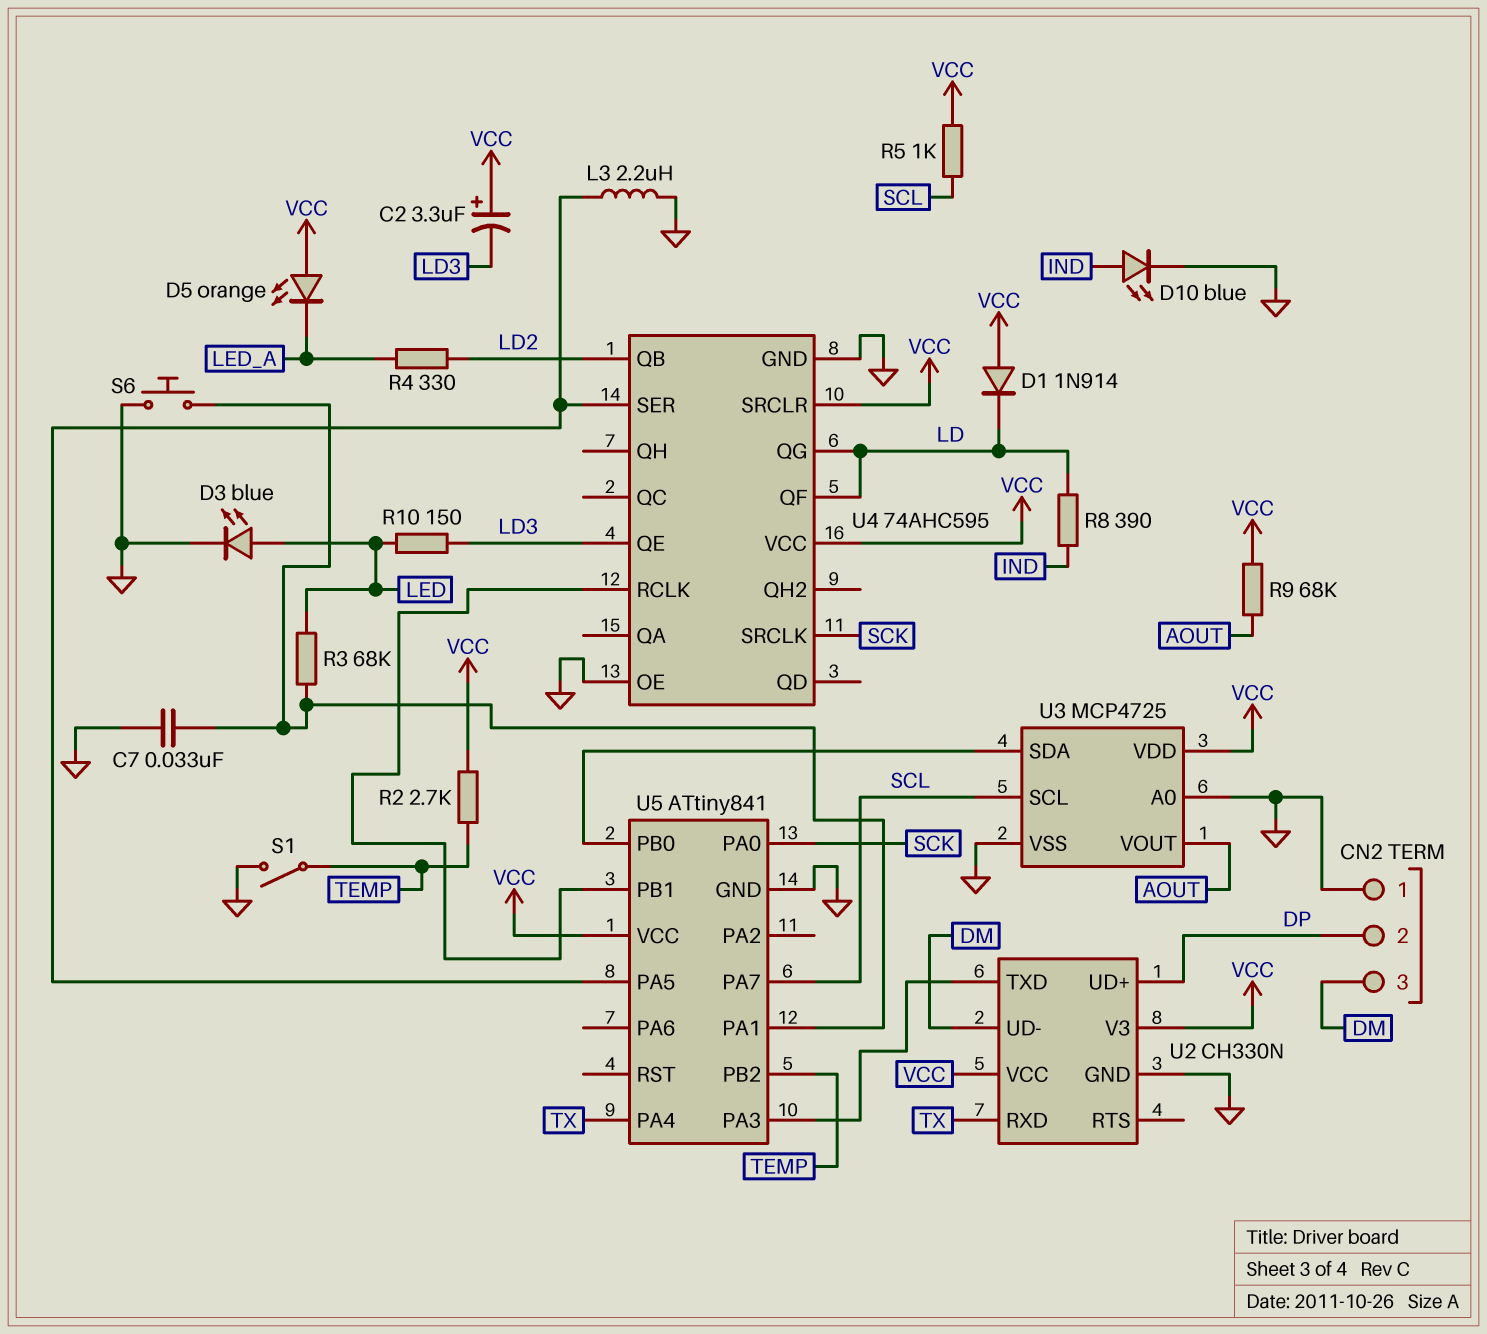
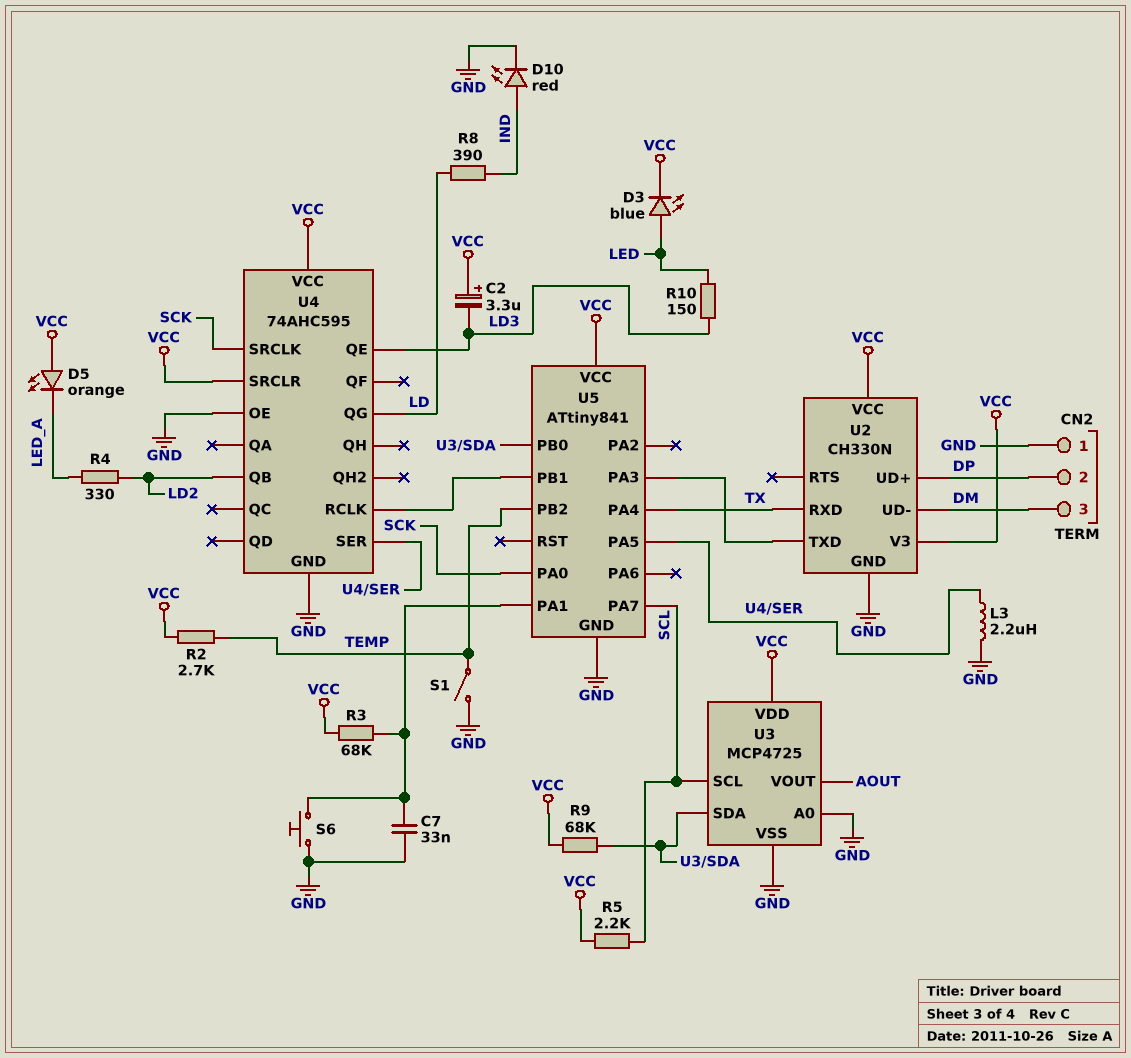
D1: diode 1N914 (A VCC, K LD) -> none
D3: LED blue (A LED, K GND) -> LED blue (A LED, K VCC)
D10: LED blue (A IND, K GND) -> LED red (A IND, K GND)
R3: 68k (LED, U5/PA1) -> 68k (U5/PA1, VCC)
R5: 1k (SCL, VCC) -> 2.2k (SCL, VCC)
R9: 68k (AOUT, VCC) -> 68k (U3/SDA, VCC)
U4 pin QF: LD -> none

